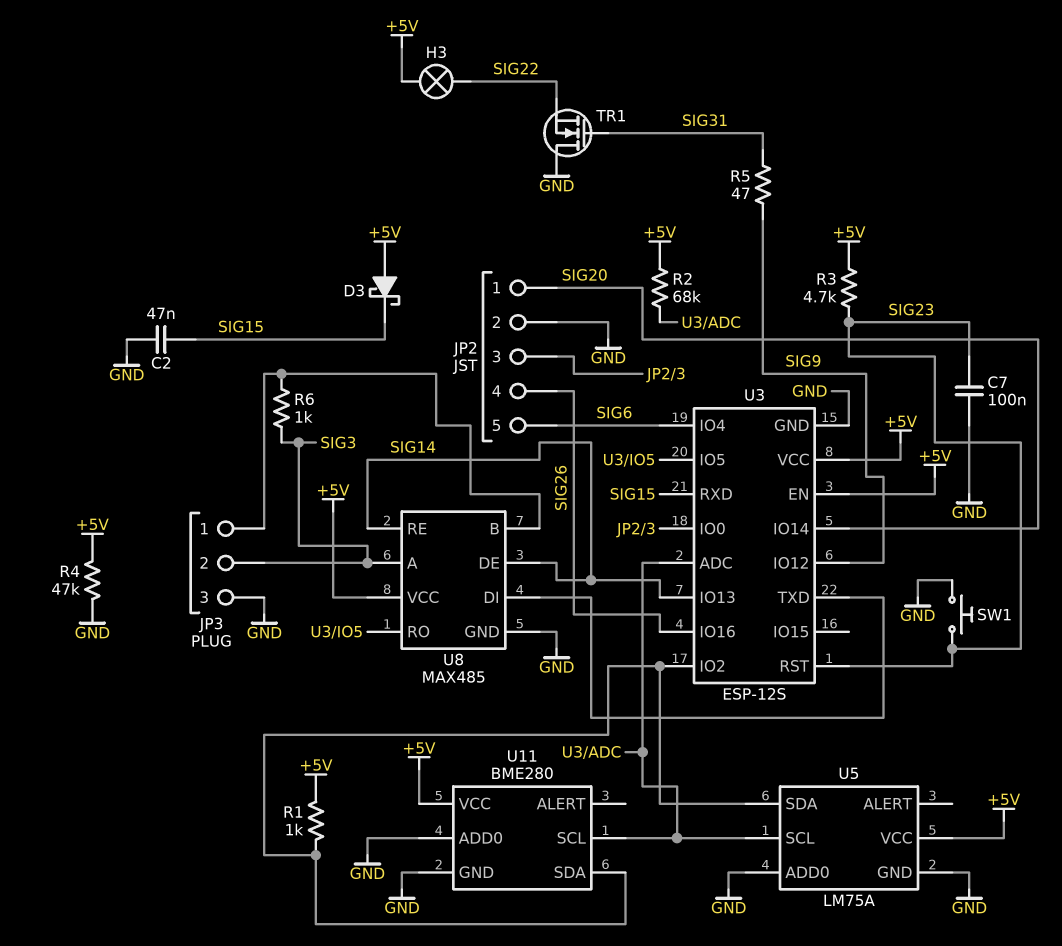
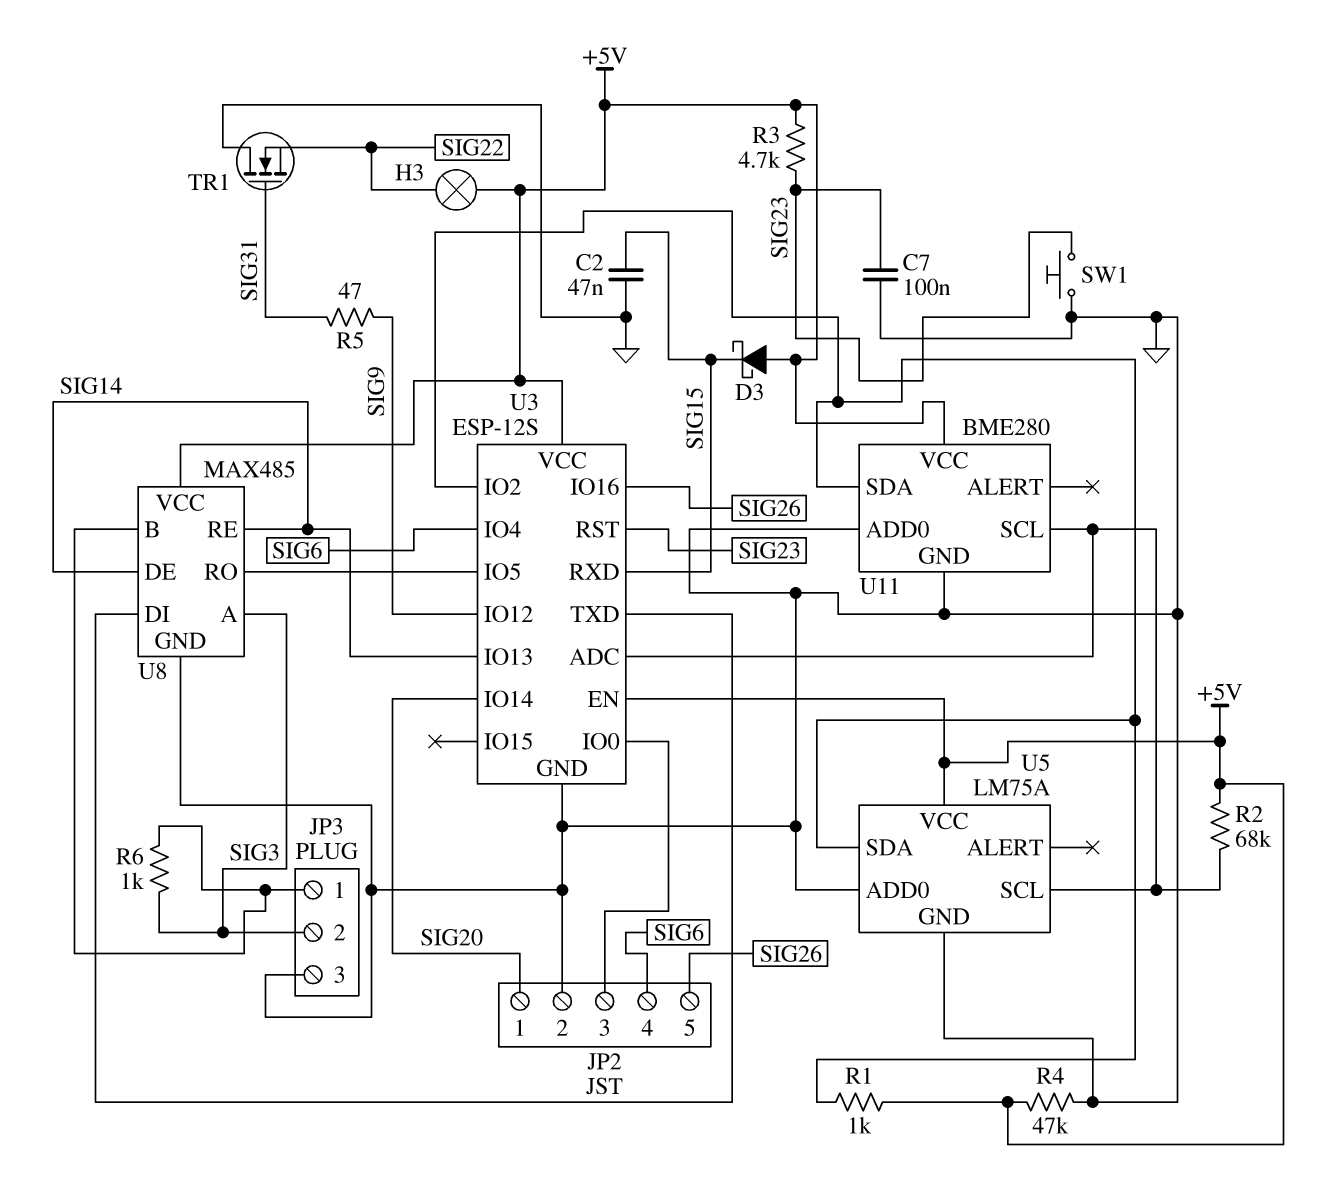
JP2 pin 4: SIG26 -> SIG6
JP2 pin 5: SIG6 -> SIG26

